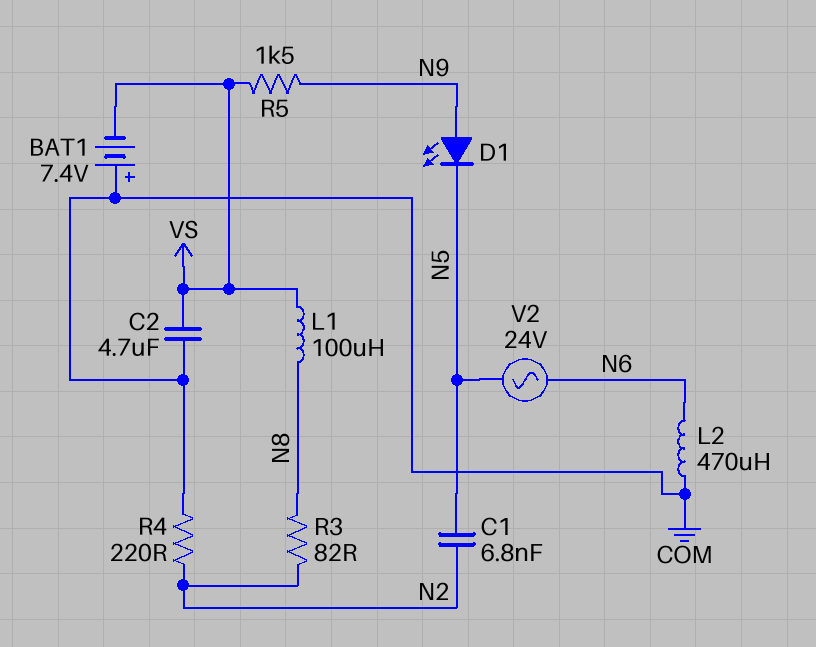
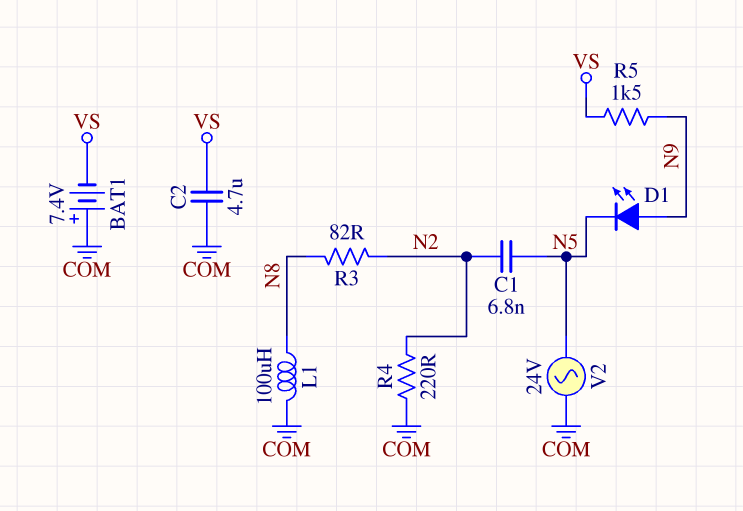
L1: 100uH (N8, VS) -> 100uH (COM, N8)
L2: 470uH (COM, N6) -> none
V2: AC 24V (N5, N6) -> AC 24V (COM, N5)

